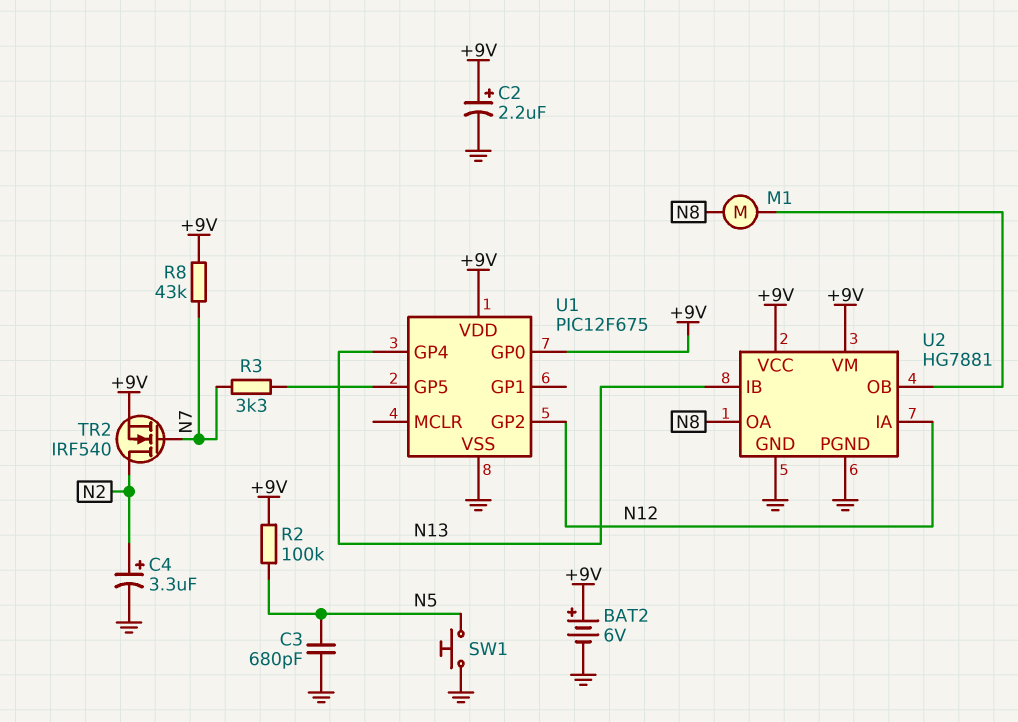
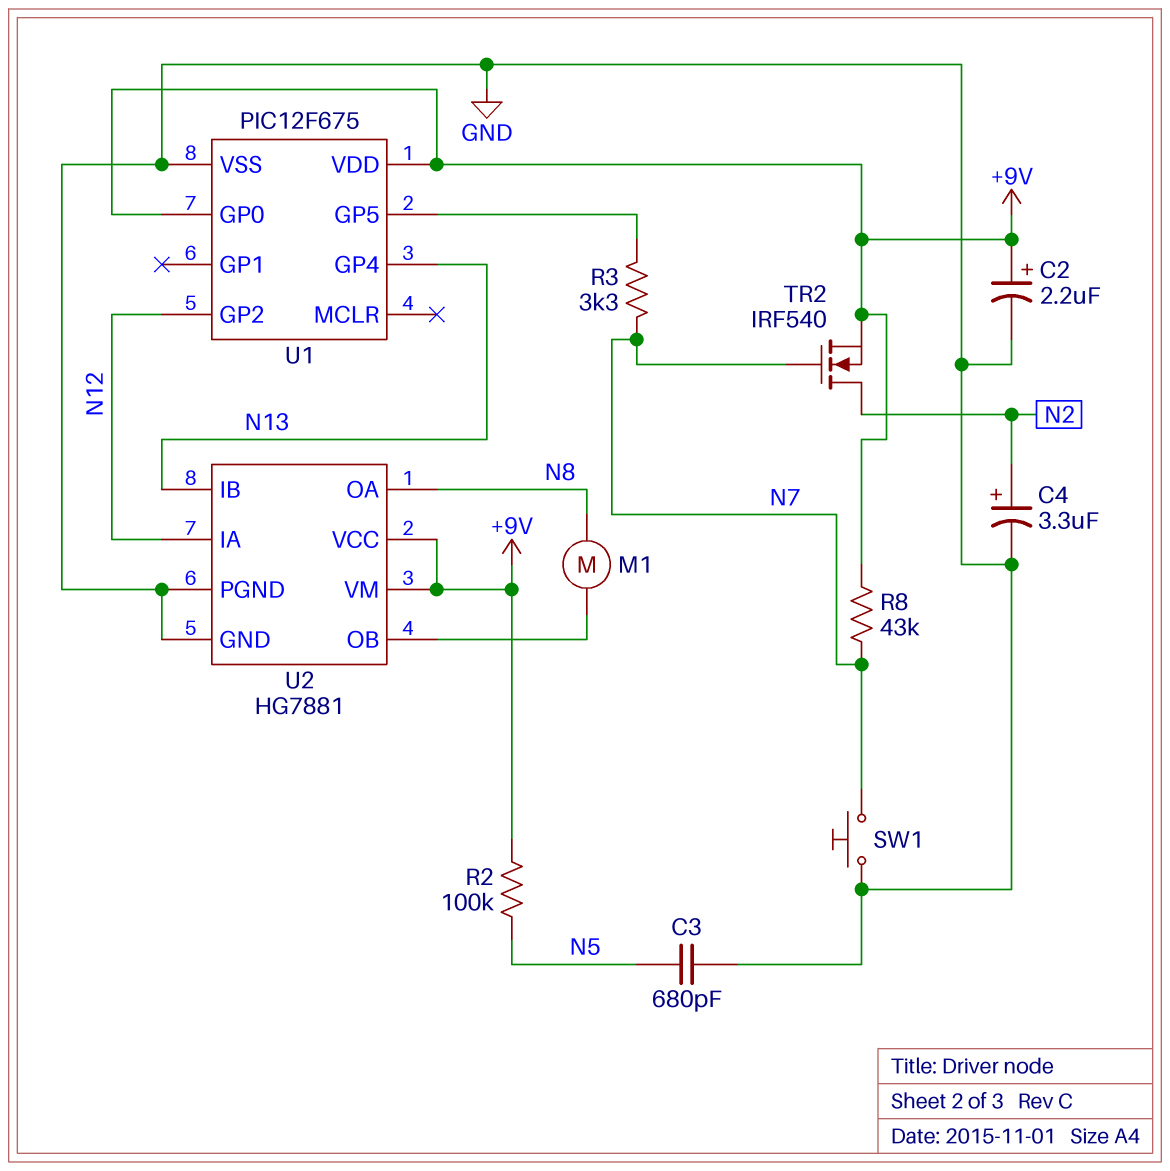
BAT2: 6V (plus +9V, minus GND) -> none
SW1: button (GND, N5) -> button (GND, N7)

